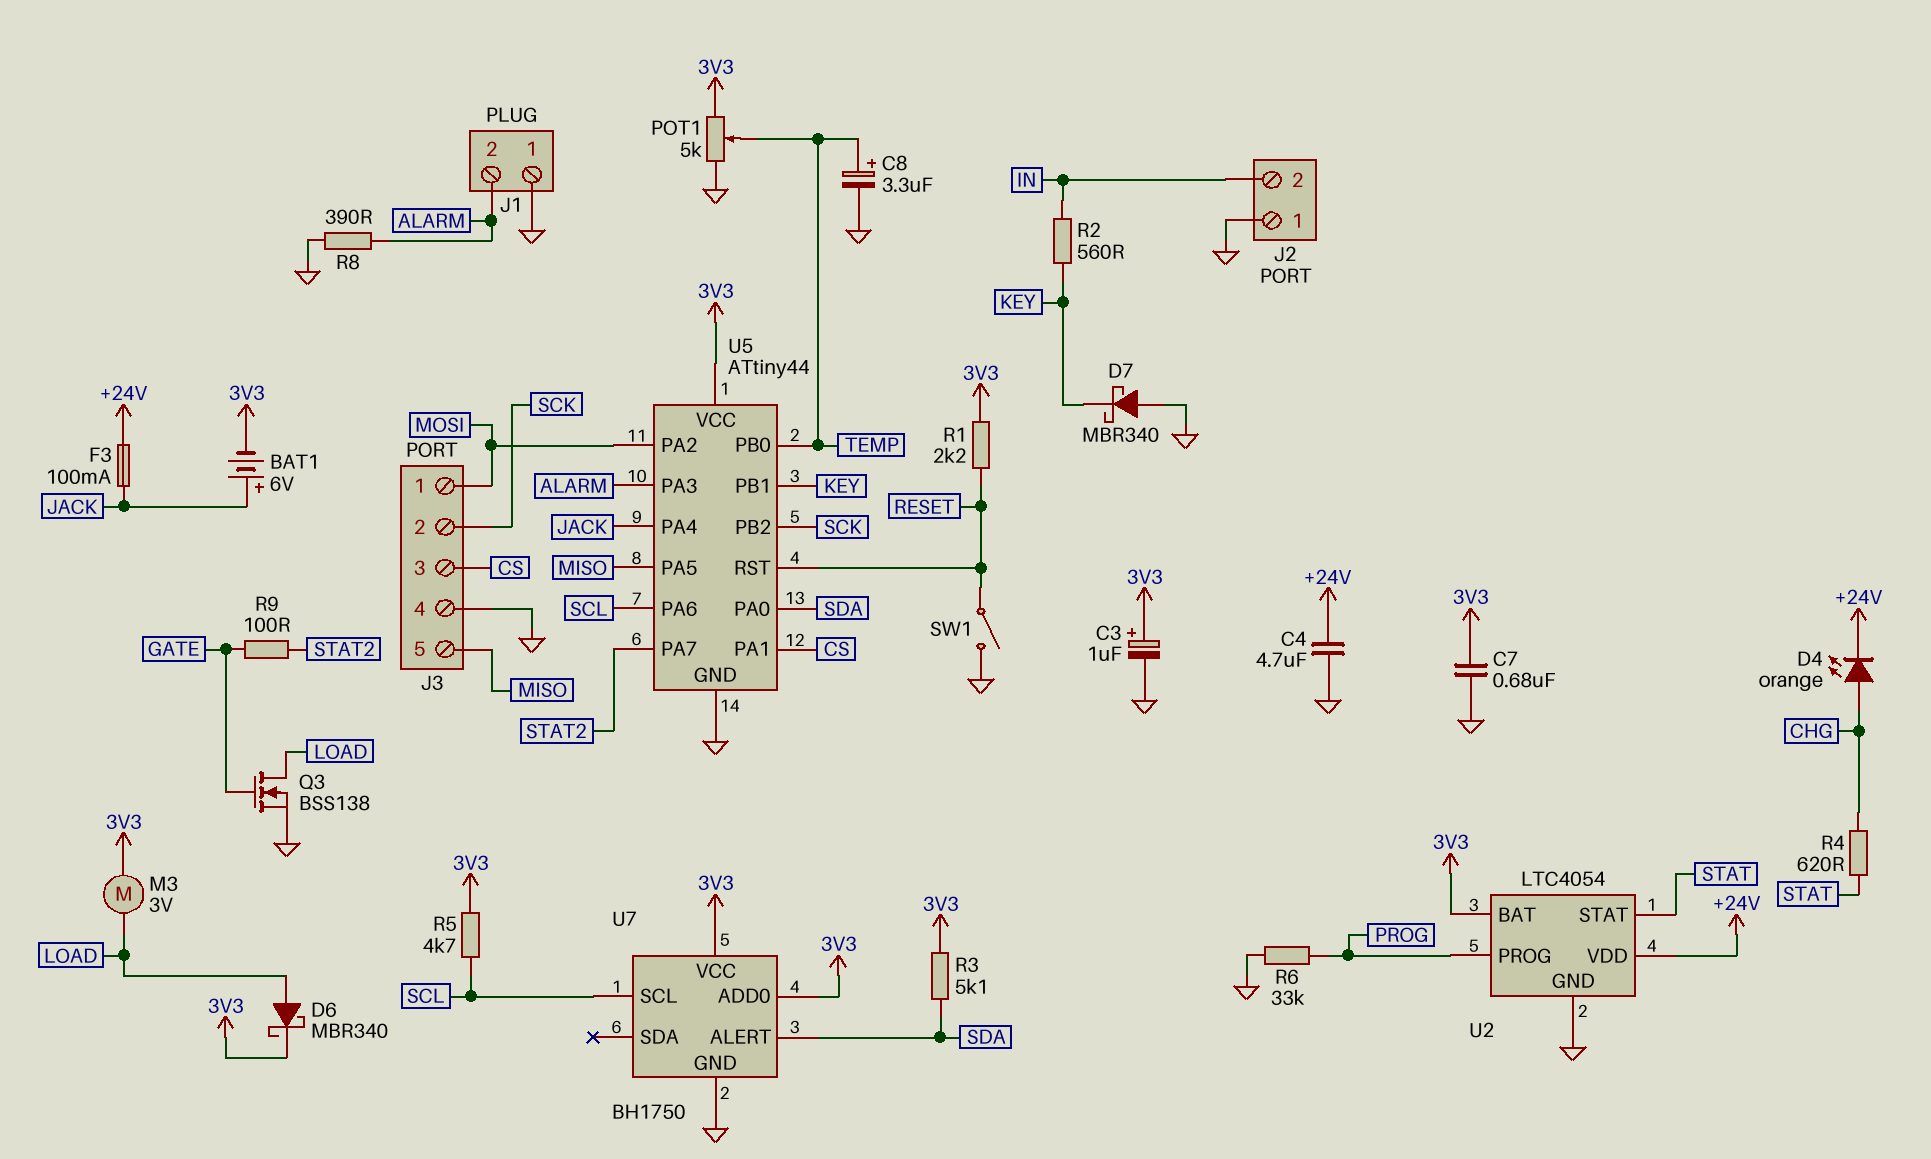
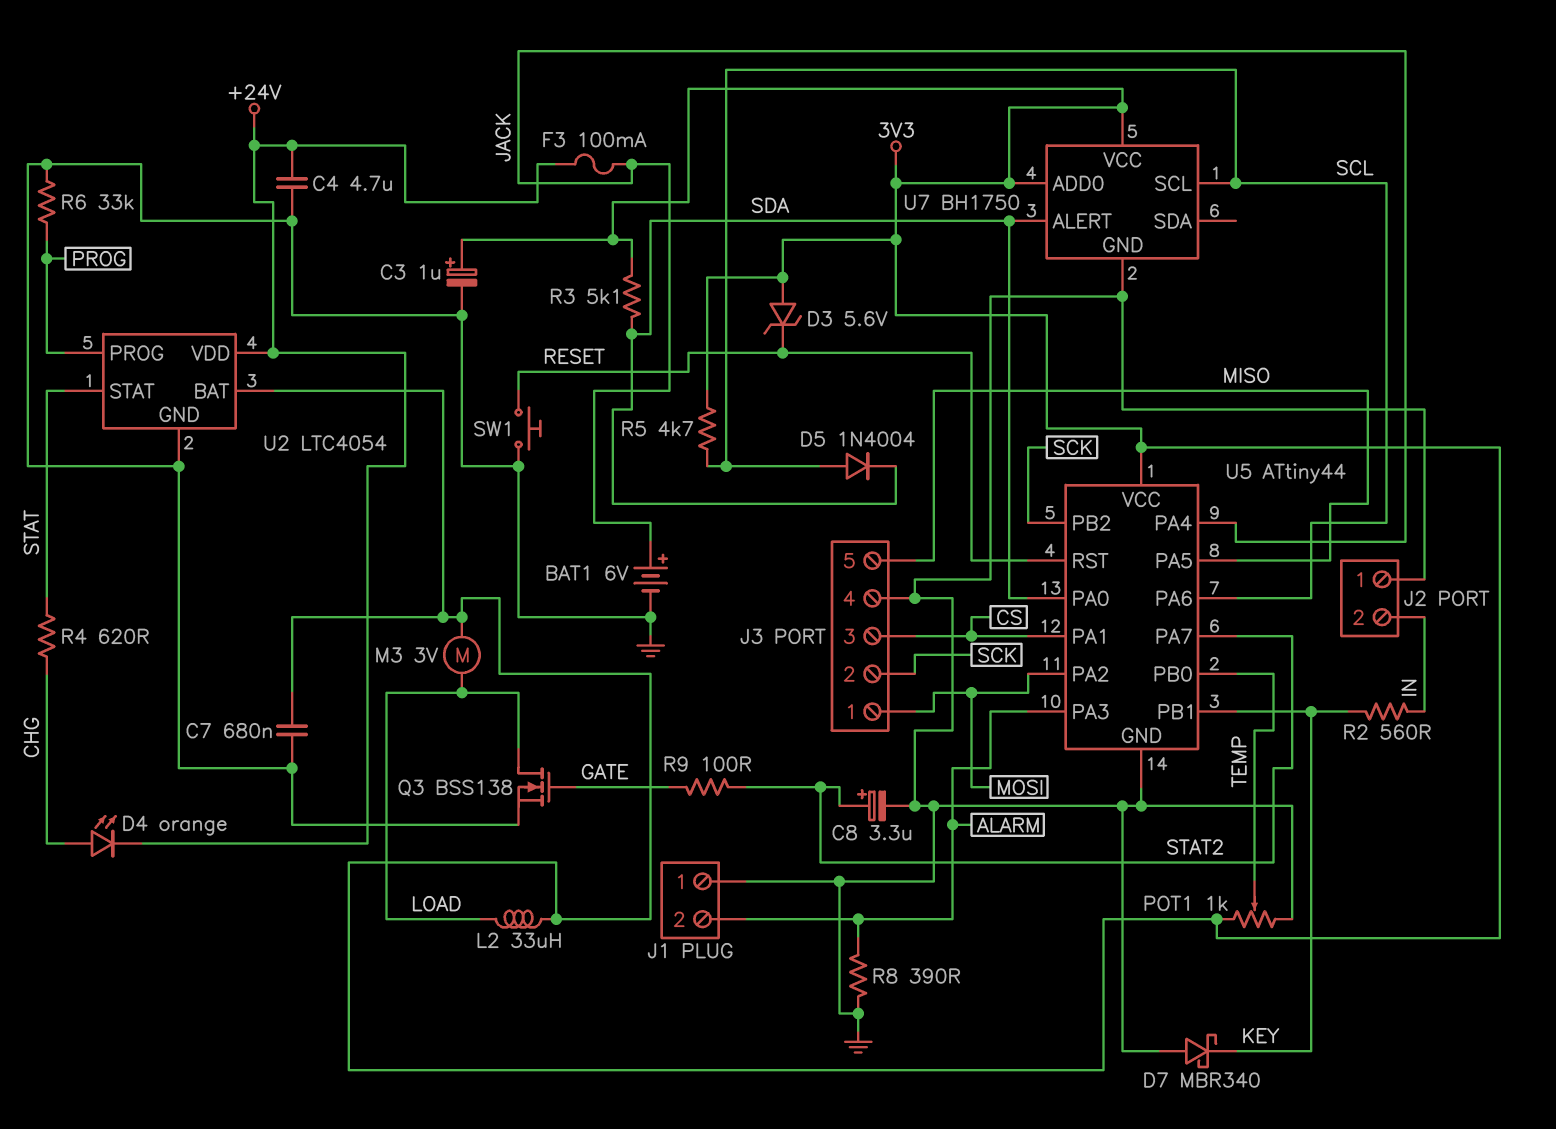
BAT1: 6V (plus JACK, minus 3V3) -> 6V (plus JACK, minus GND)
C8: 3.3uF (plus TEMP, minus GND) -> 3.3uF (plus STAT2, minus GND)
D3: none -> zener 5.6V (A 3V3, K RESET)
D5: none -> diode 1N4004 (A SCL, K SDA)
D6: schottky MBR340 (A LOAD, K 3V3) -> none
L2: none -> 33uH (3V3, LOAD)
POT1: 5k (3V3, GND, wiper TEMP) -> 1k (3V3, GND, wiper TEMP)
R1: 2.2k (3V3, RESET) -> none
SW1: switch (GND, RESET) -> button (GND, RESET)

